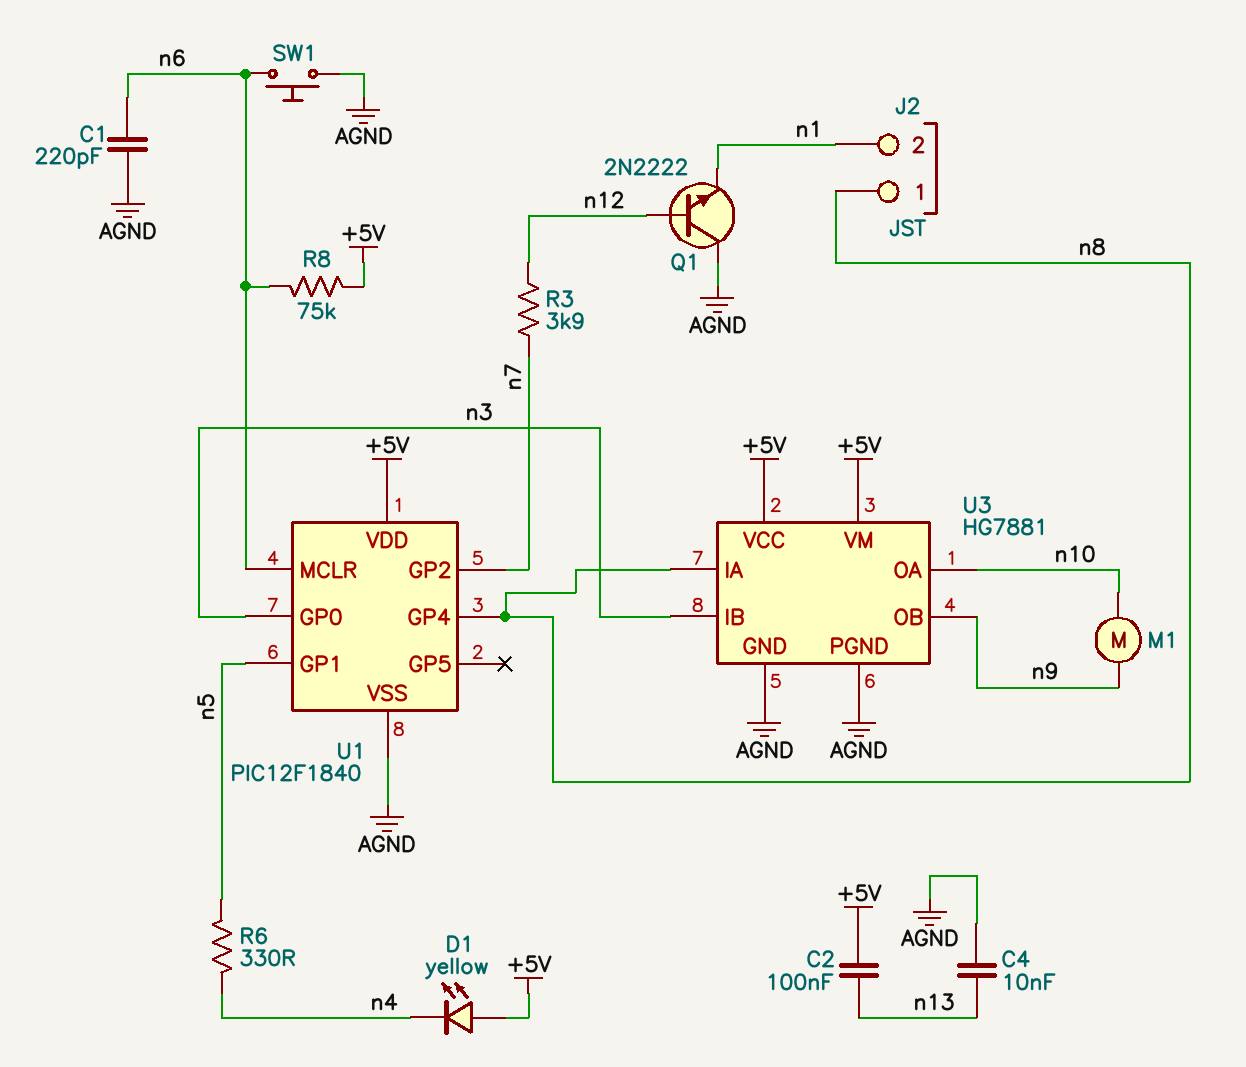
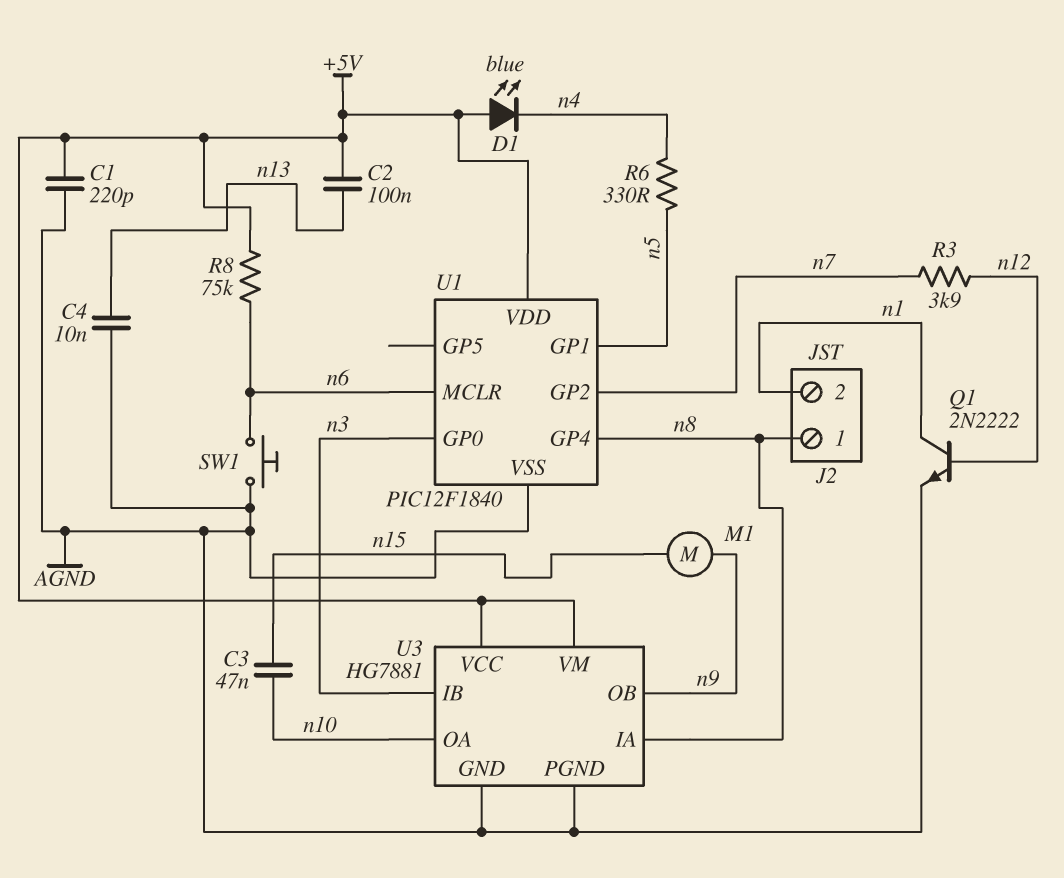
C1: 220pF (AGND, n6) -> 220pF (+5V, AGND)
C3: none -> 47nF (n10, n15)
D1: LED yellow (A +5V, K n4) -> LED blue (A +5V, K n4)
M1: motor (n9, n10) -> motor (n9, n15)
Q1: NPN 2N2222 (B n12, C AGND, E n1) -> NPN 2N2222 (B n12, C n1, E AGND)

